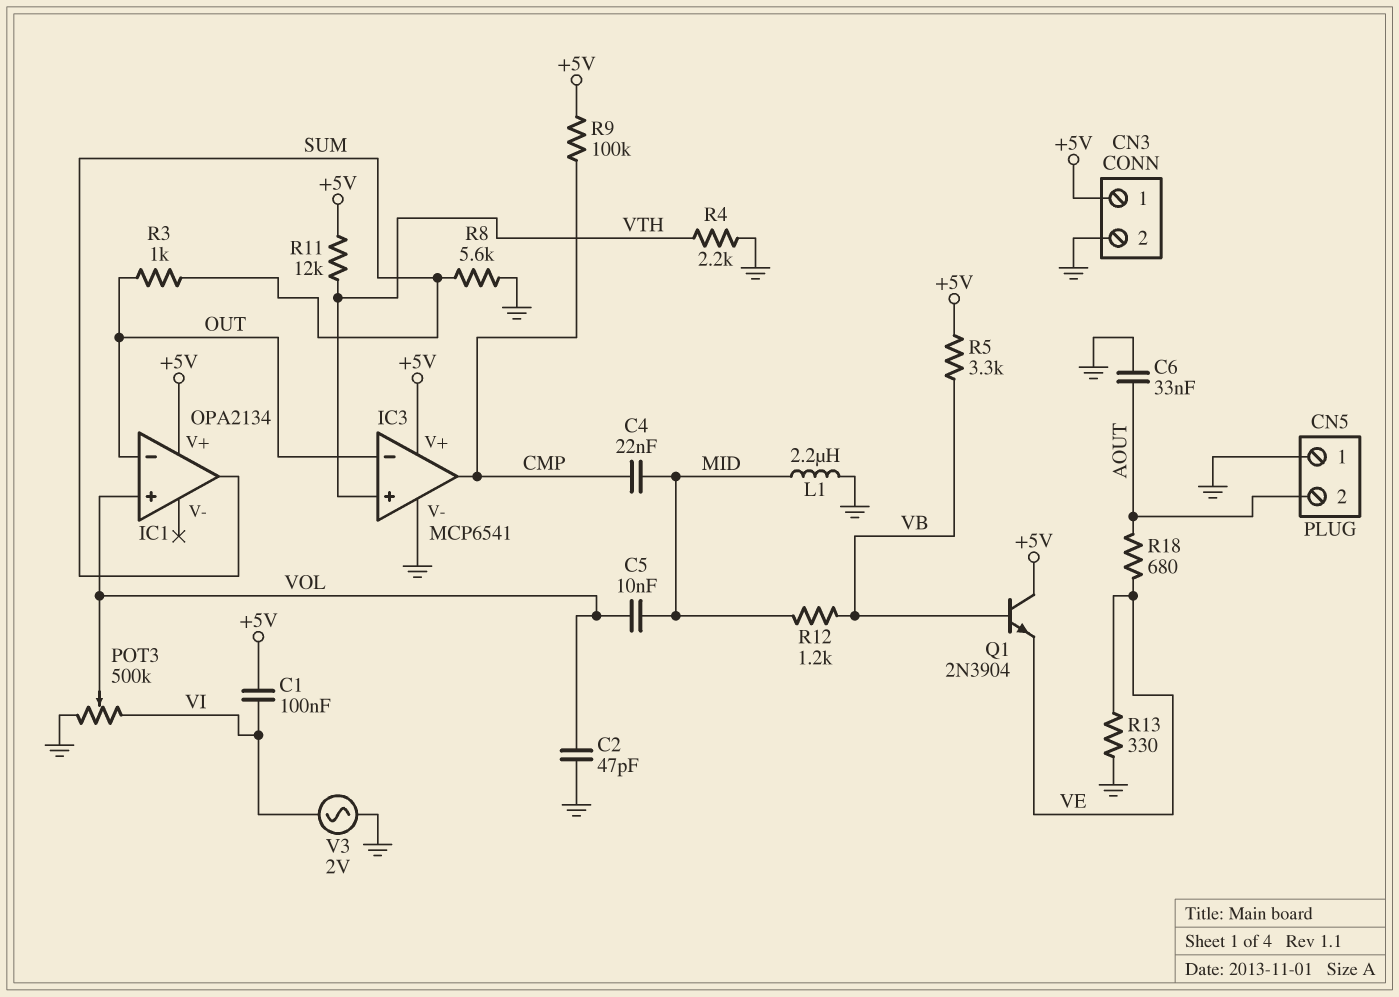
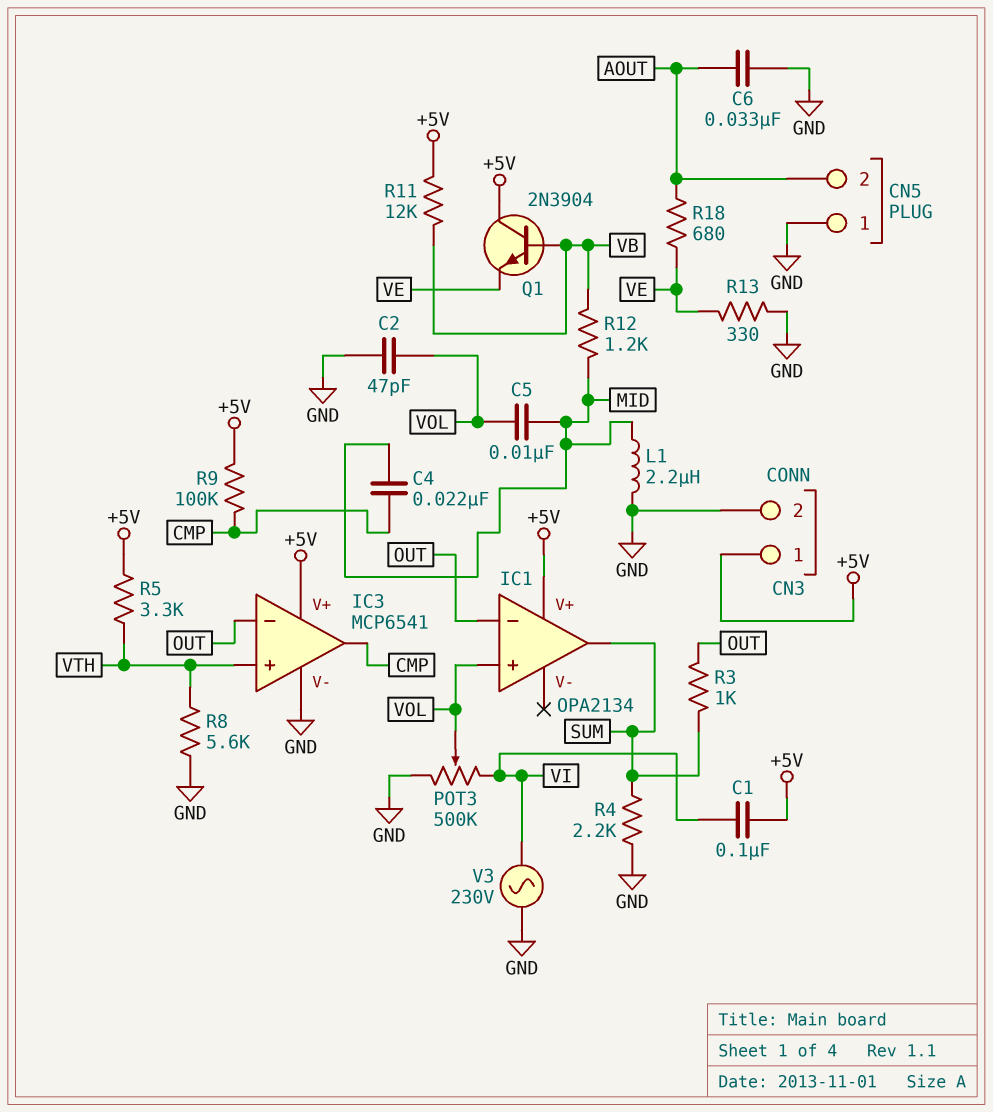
R4: 2.2k (GND, VTH) -> 2.2k (GND, SUM)
R5: 3.3k (+5V, VB) -> 3.3k (+5V, VTH)
R8: 5.6k (GND, SUM) -> 5.6k (GND, VTH)
R11: 12k (+5V, VTH) -> 12k (+5V, VB)
V3: AC 2V (GND, VI) -> AC 230V (GND, VI)

